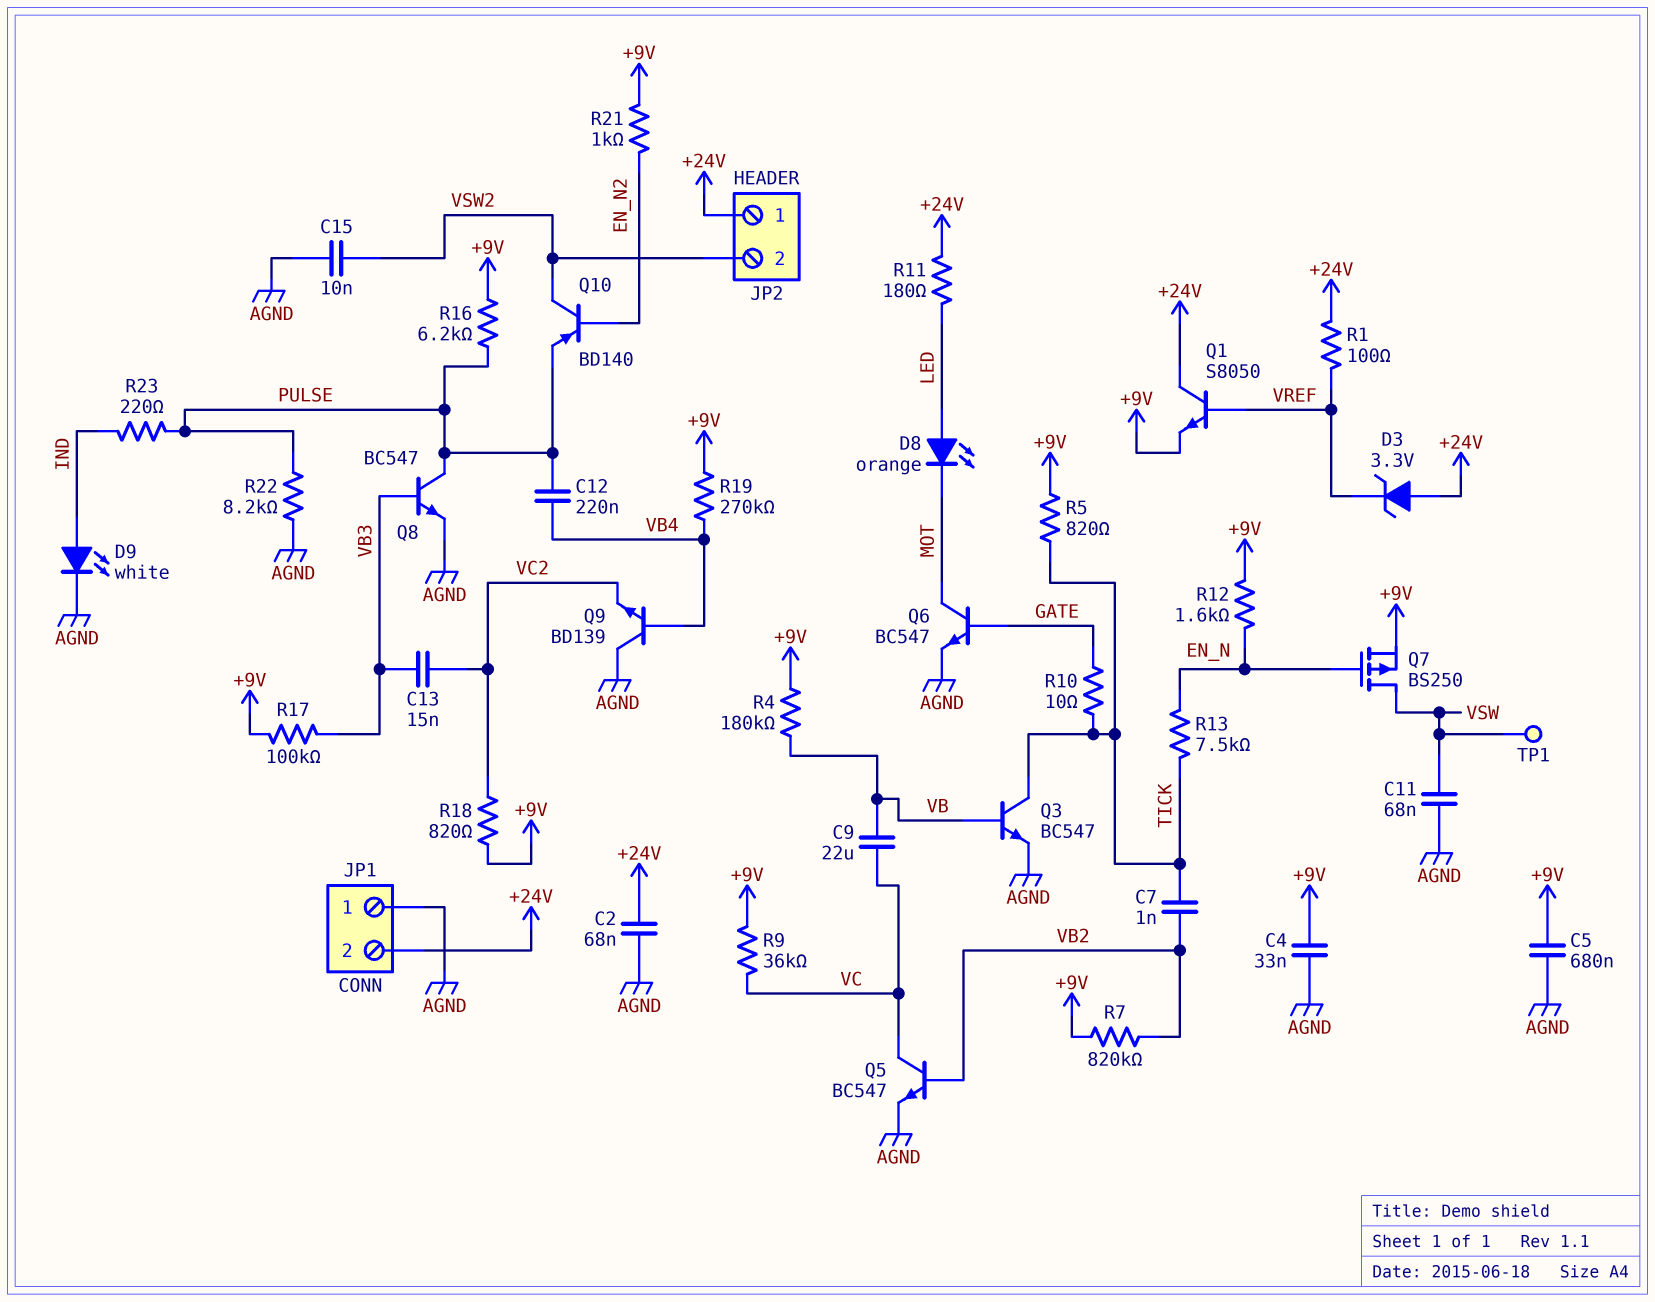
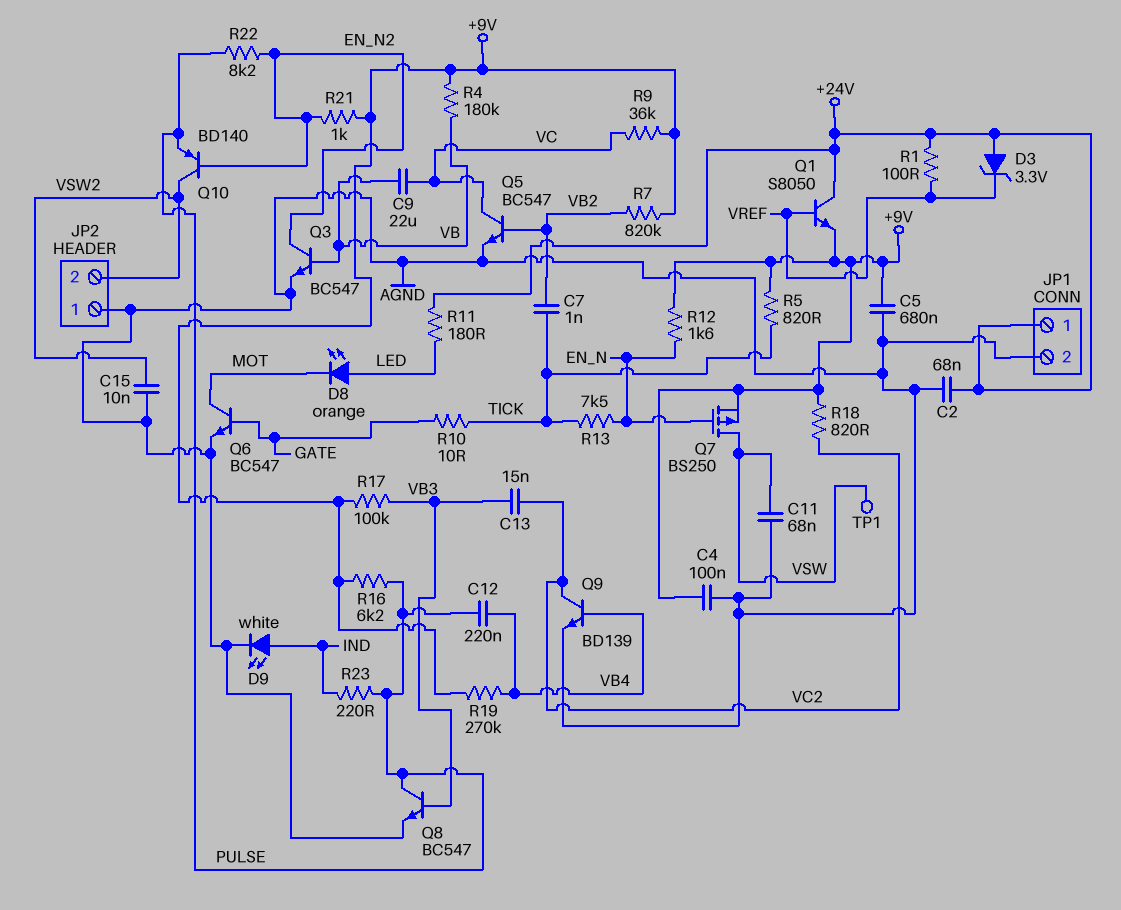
C4: 33nF (+9V, AGND) -> 100nF (+9V, AGND)
JP1 pin 1: AGND -> +24V
JP1 pin 2: +24V -> AGND
JP2 pin 1: +24V -> AGND
Q3: NPN BC547 (B VB, C TICK, E AGND) -> NPN BC547 (B VB, C EN_N2, E AGND)
Q9: NPN BD139 (B VB4, C AGND, E VC2) -> NPN BD139 (B VB4, C VC2, E AGND)
R22: 8.2k (AGND, PULSE) -> 8.2k (EN_N2, PULSE)

